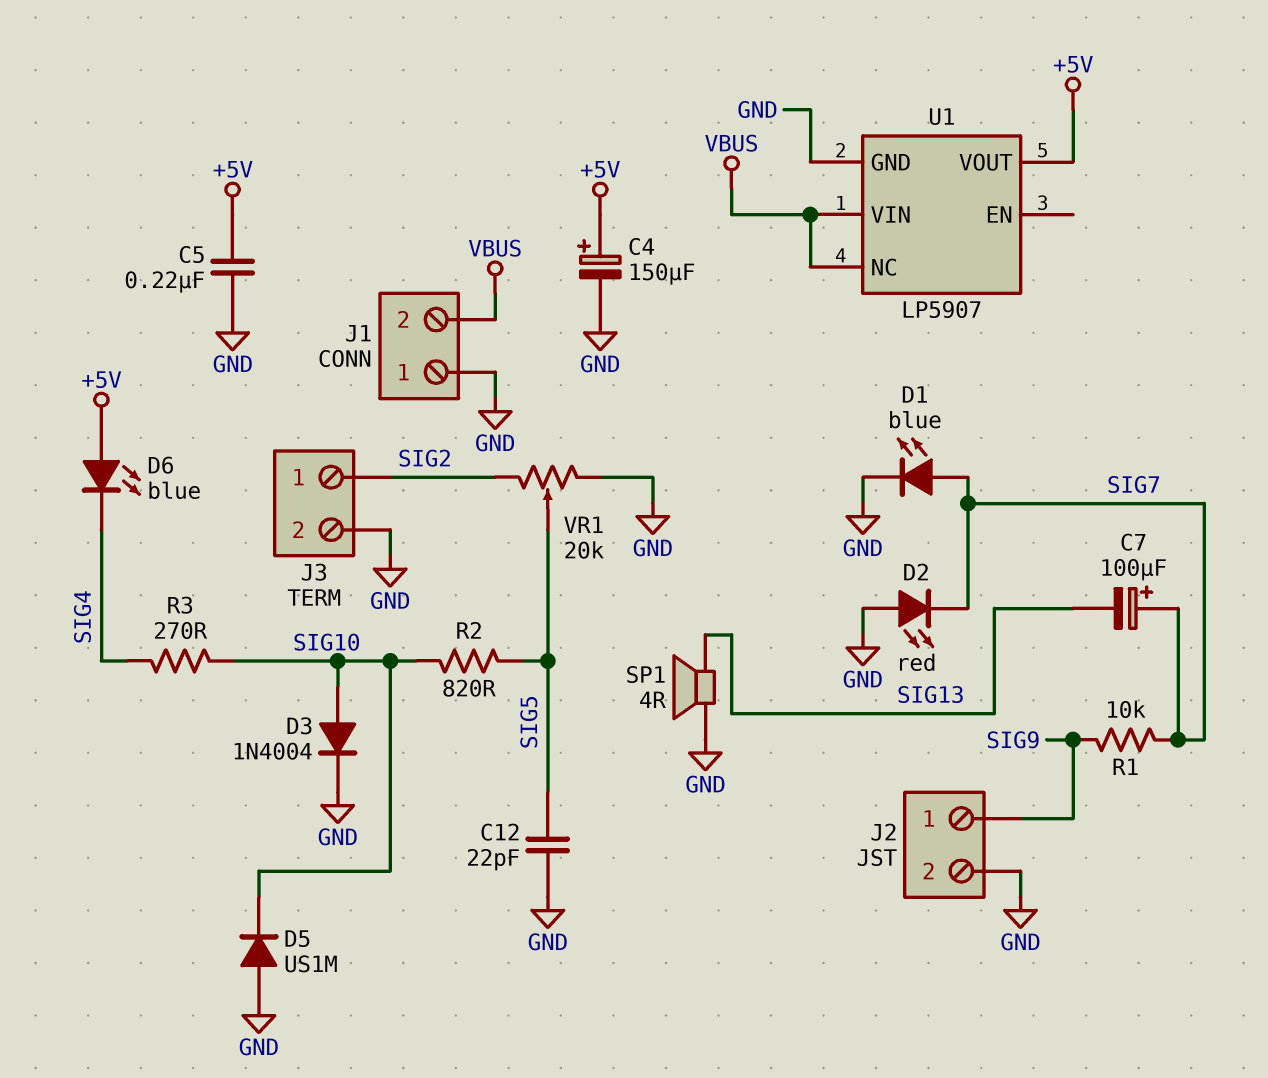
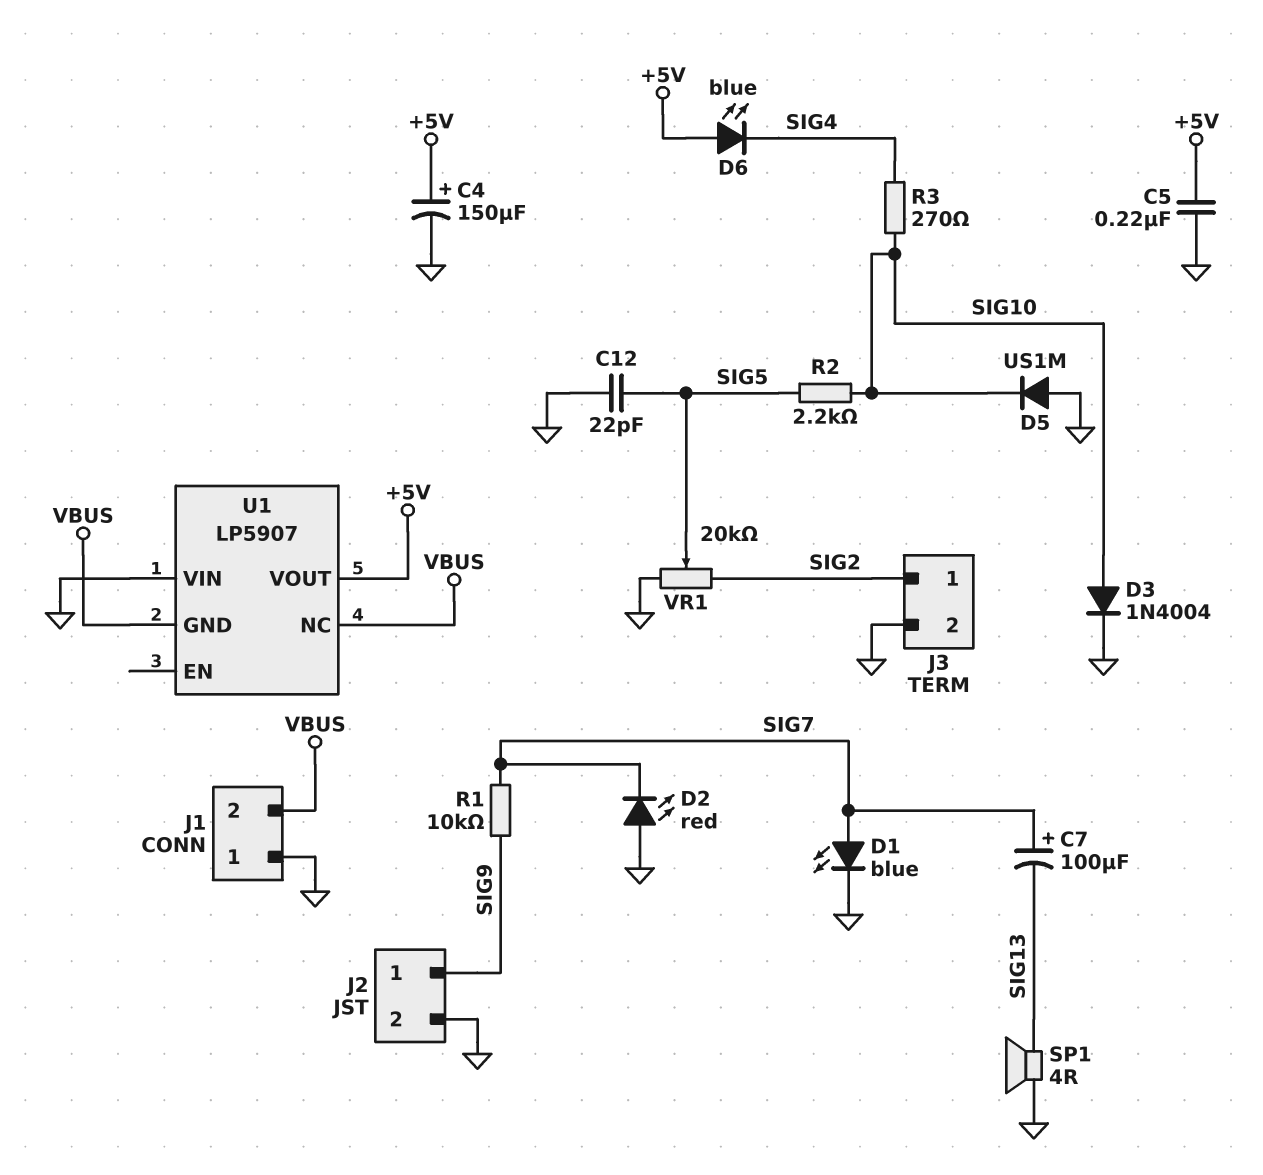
R2: 820 (SIG5, SIG10) -> 2.2k (SIG5, SIG10)
U1 pin GND: GND -> VBUS
U1 pin VIN: VBUS -> GND

